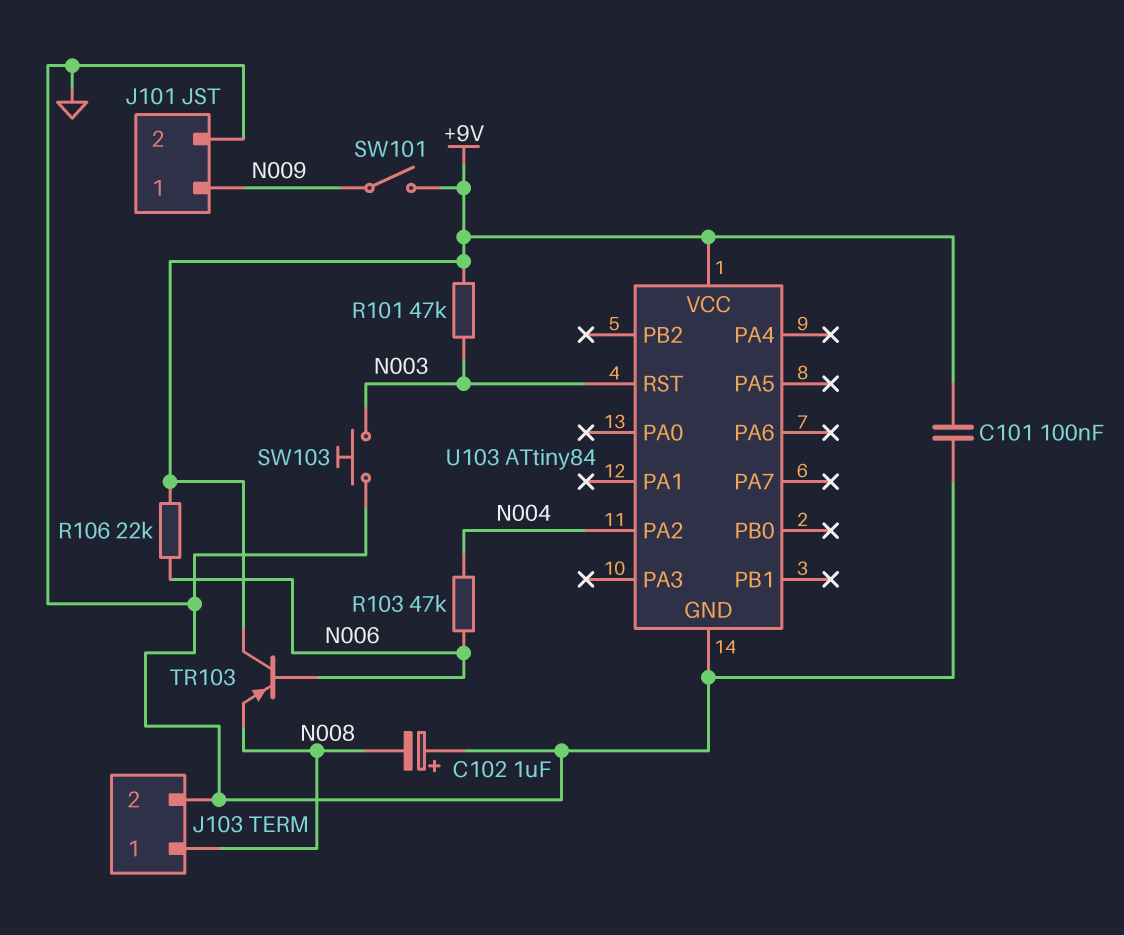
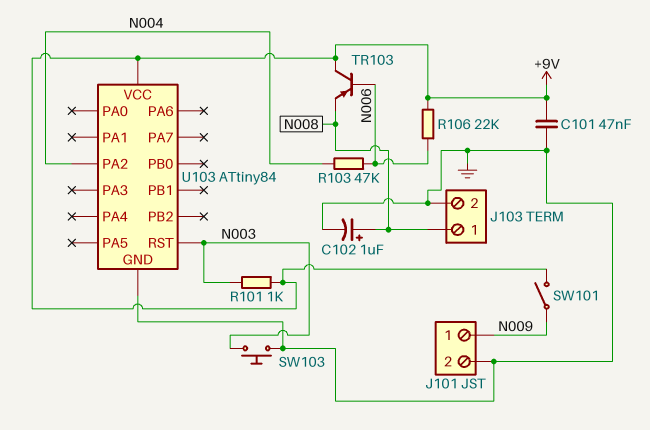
C101: 100nF (+9V, GND) -> 47nF (+9V, GND)
C102: 1uF (plus GND, minus N008) -> 1uF (plus N008, minus GND)
R101: 47k (+9V, N003) -> 1k (+9V, N003)

